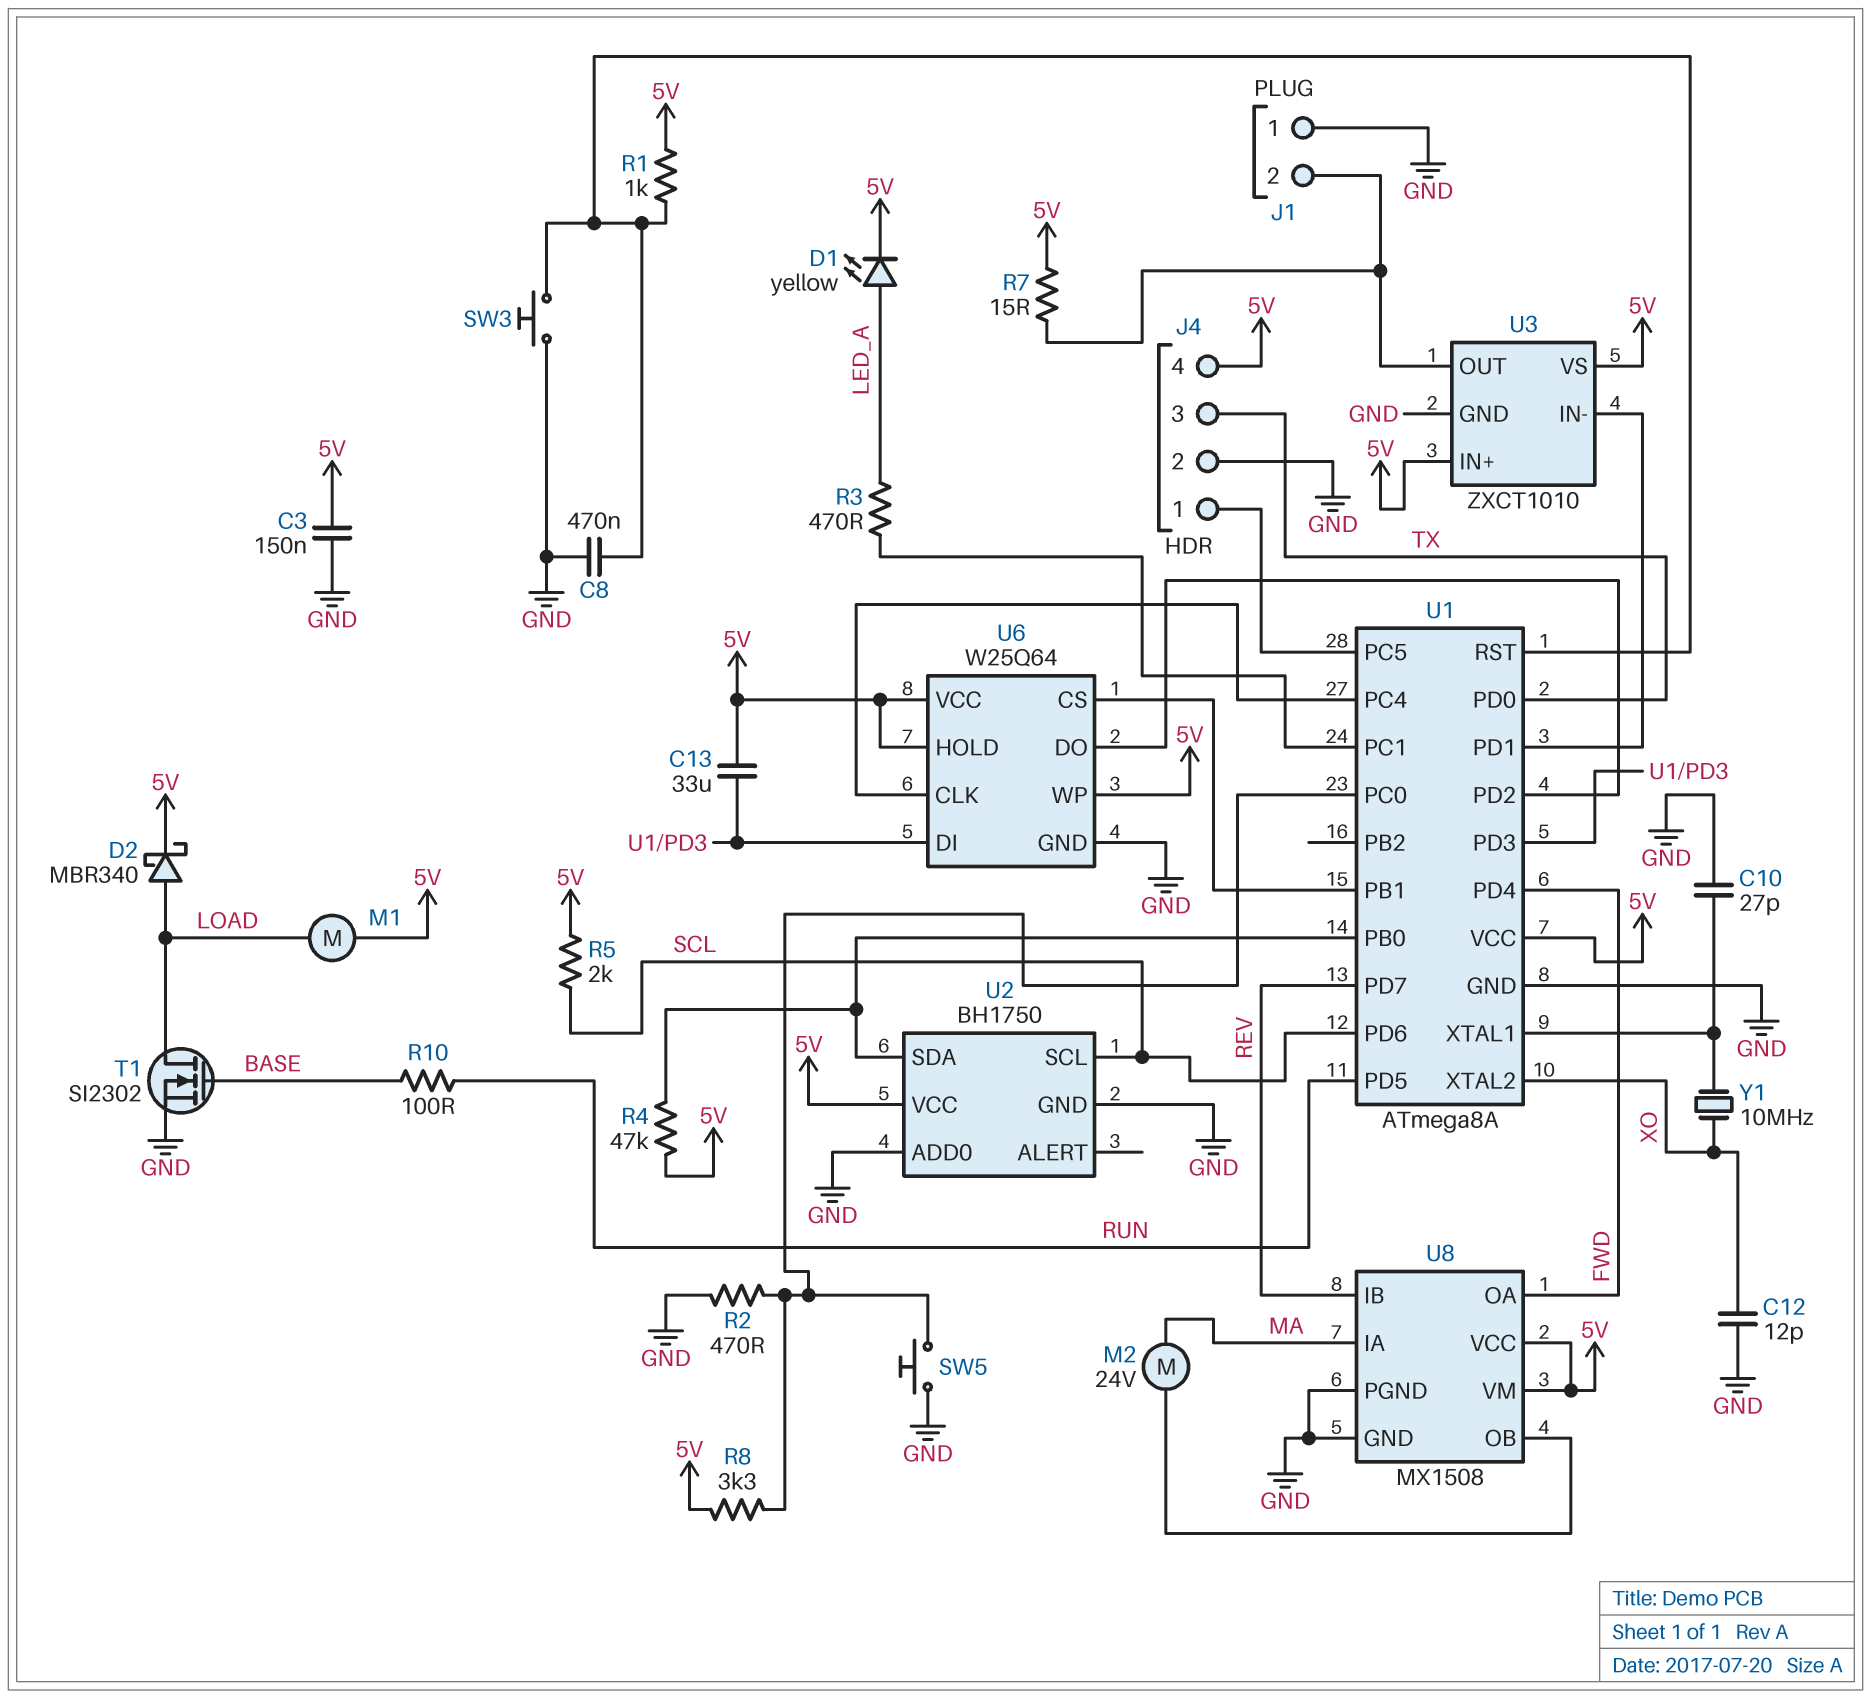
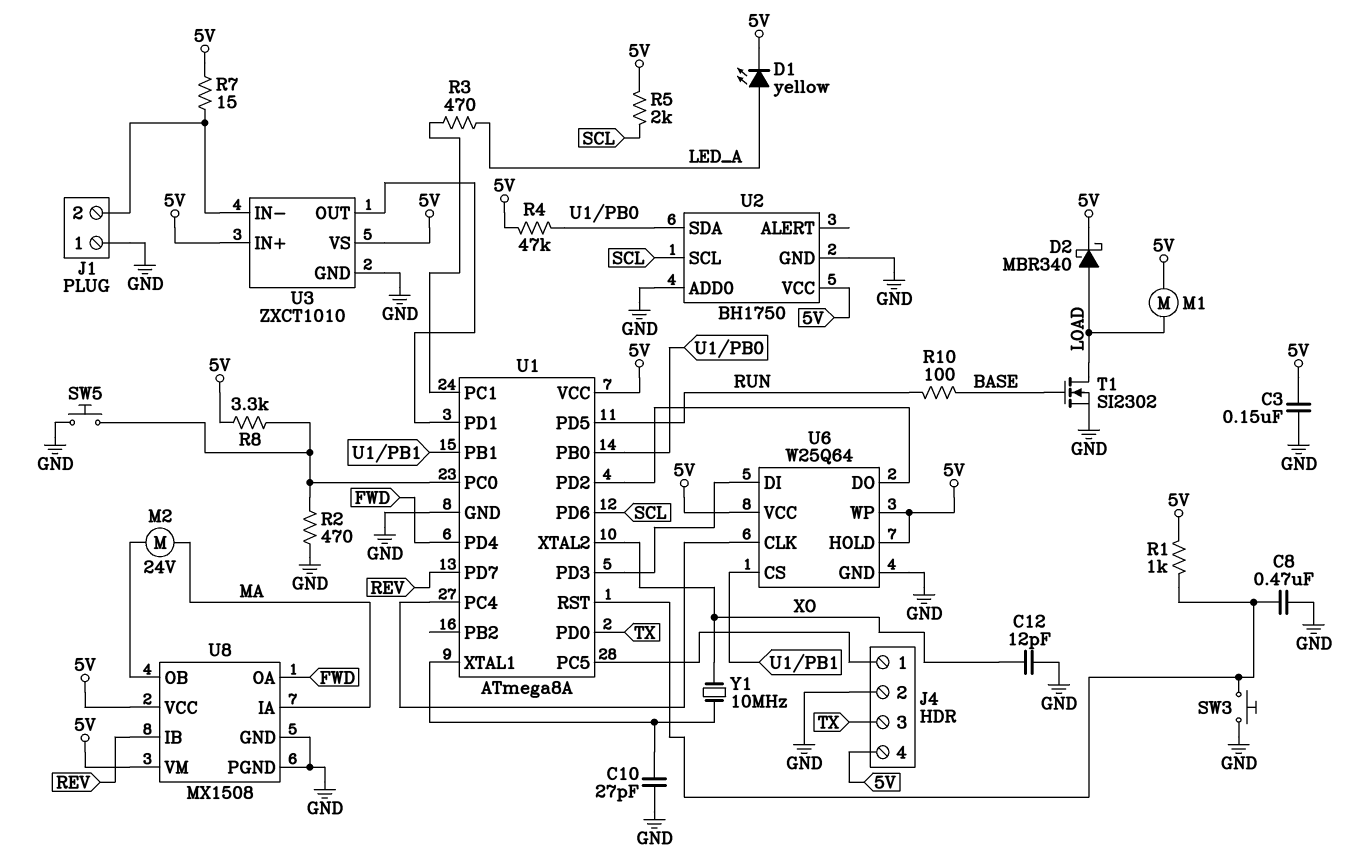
C13: 33uF (5V, U1/PD3) -> none
U3 pin IN-: U1/PD1 -> J1/2
U3 pin OUT: J1/2 -> U1/PD1

